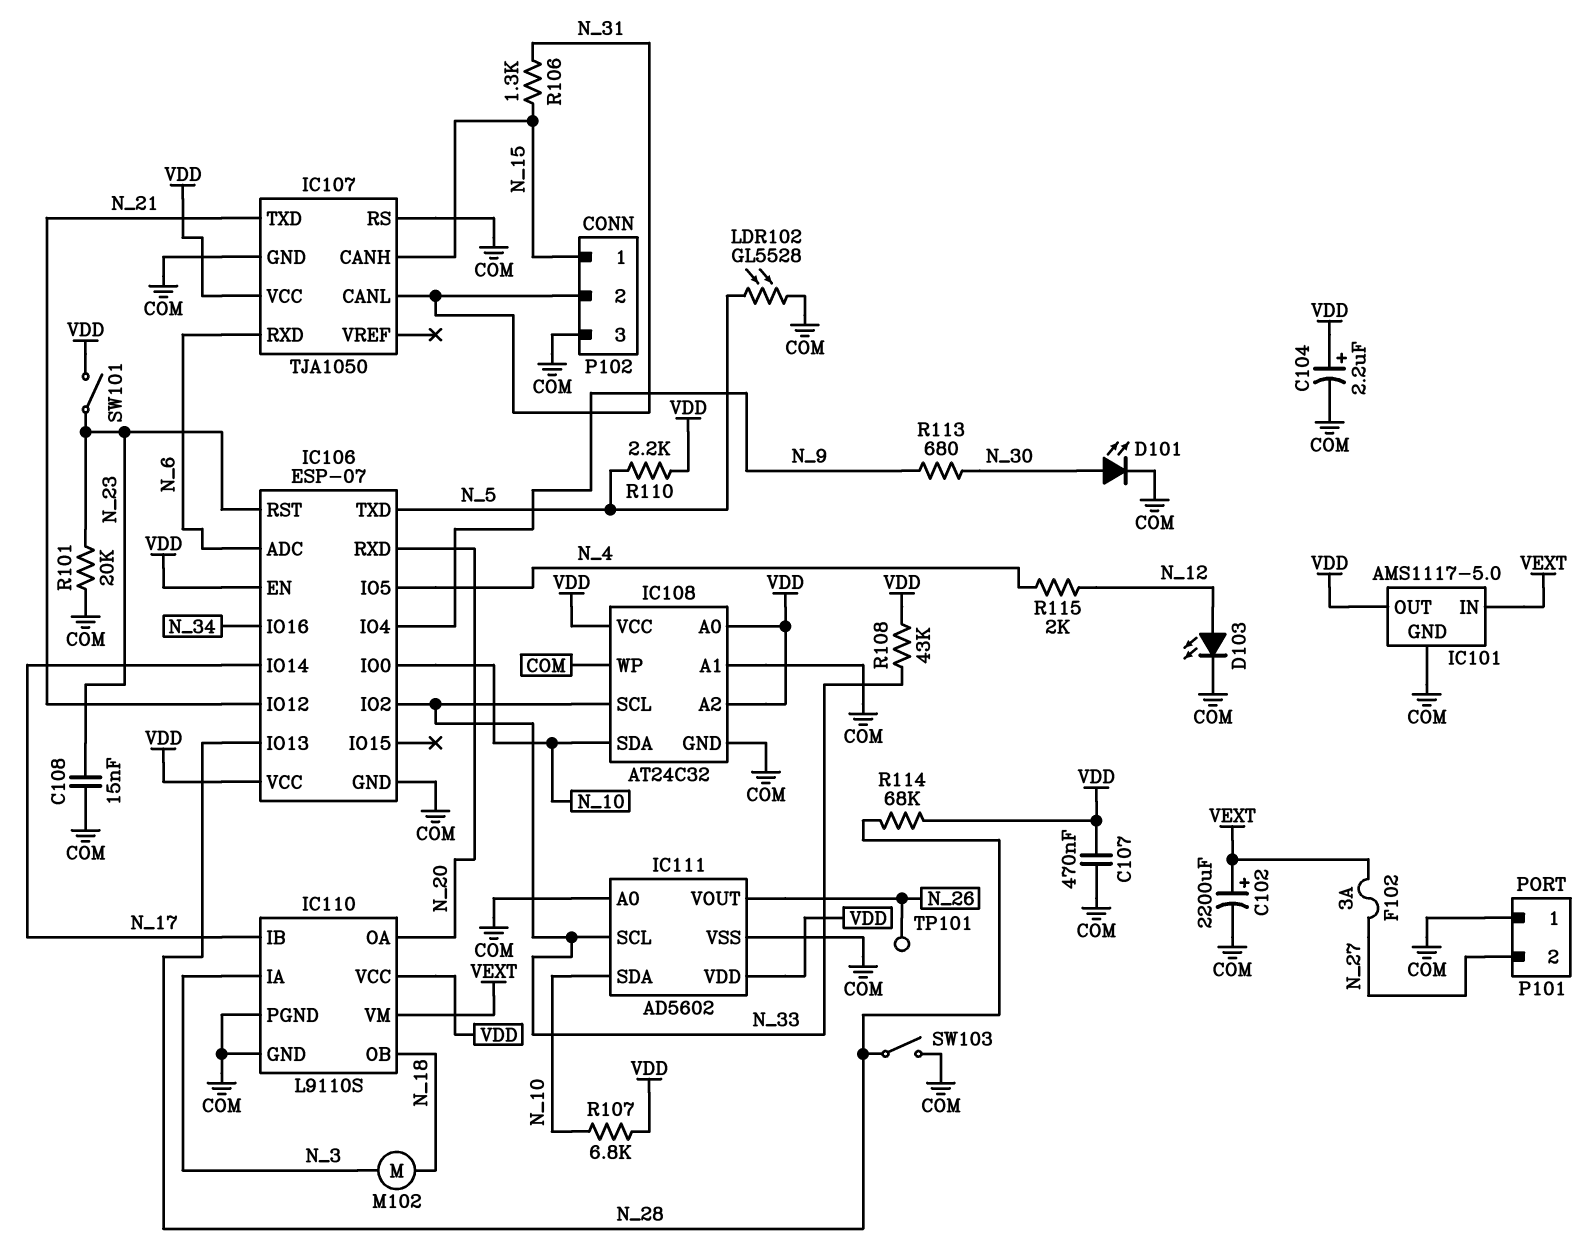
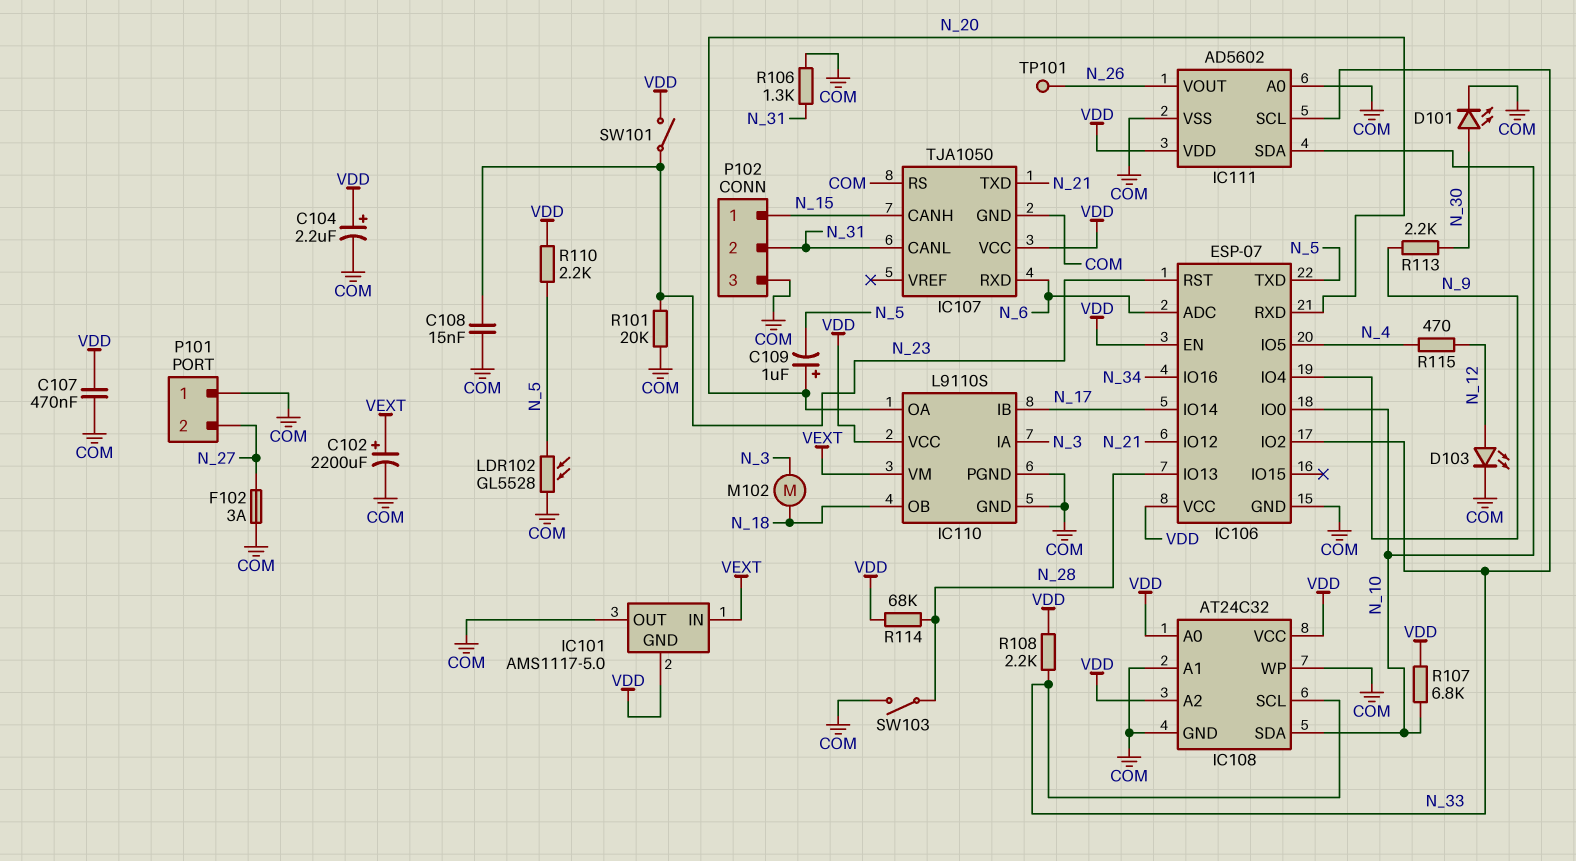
C109: none -> 1uF (plus N_20, minus N_5)
F102: 3A (N_27, VEXT) -> 3A (COM, N_27)
IC101 pin GND: COM -> VDD
IC101 pin OUT: VDD -> COM
R106: 1.3k (N_15, N_31) -> 1.3k (COM, N_31)
R108: 43k (N_33, VDD) -> 2.2k (N_33, VDD)
R113: 680 (N_9, N_30) -> 2.2k (N_9, N_30)
R115: 2k (N_4, N_12) -> 470 (N_4, N_12)

